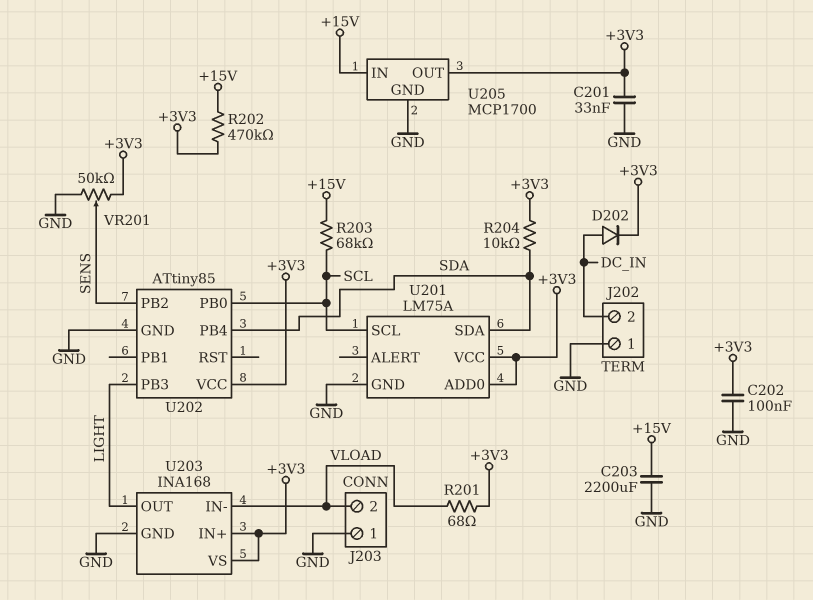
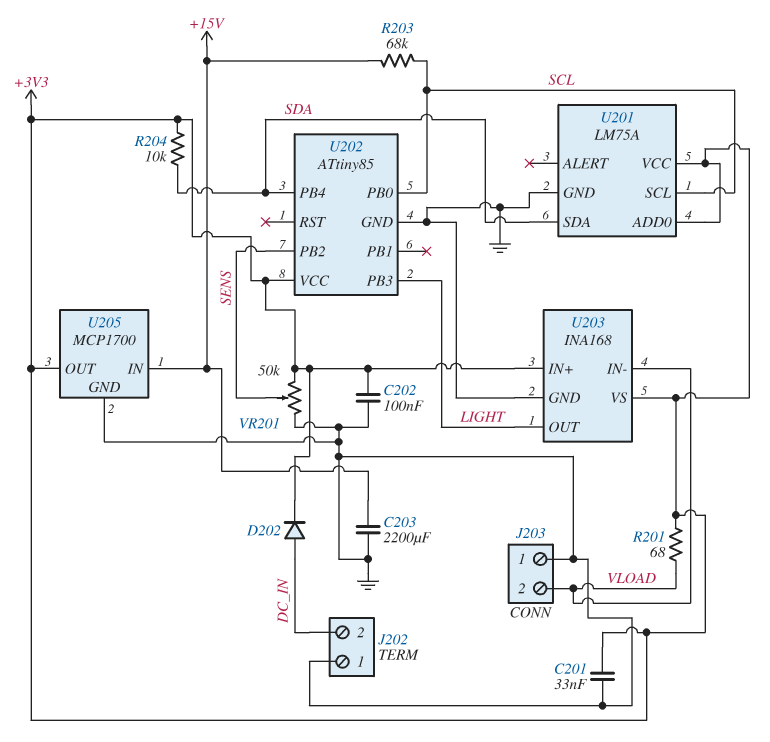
R202: 470k (+3V3, +15V) -> none

